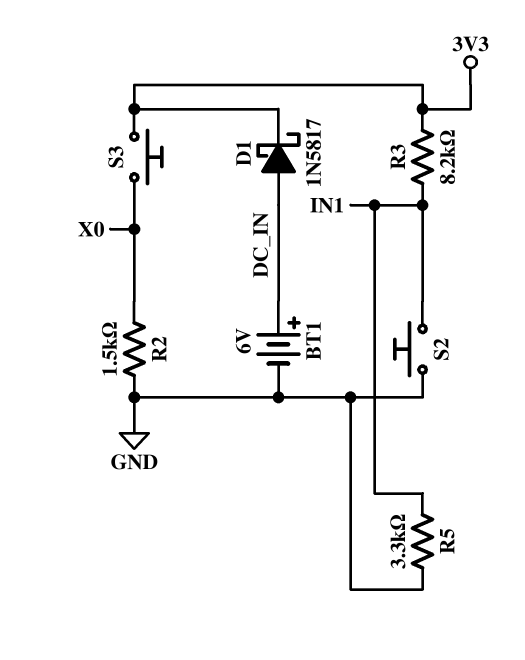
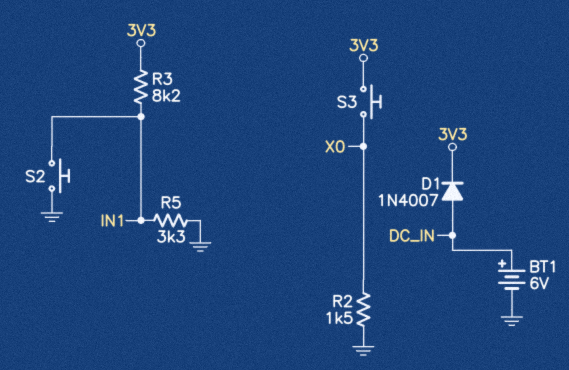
D1: schottky 1N5817 (A DC_IN, K 3V3) -> diode 1N4007 (A DC_IN, K 3V3)

